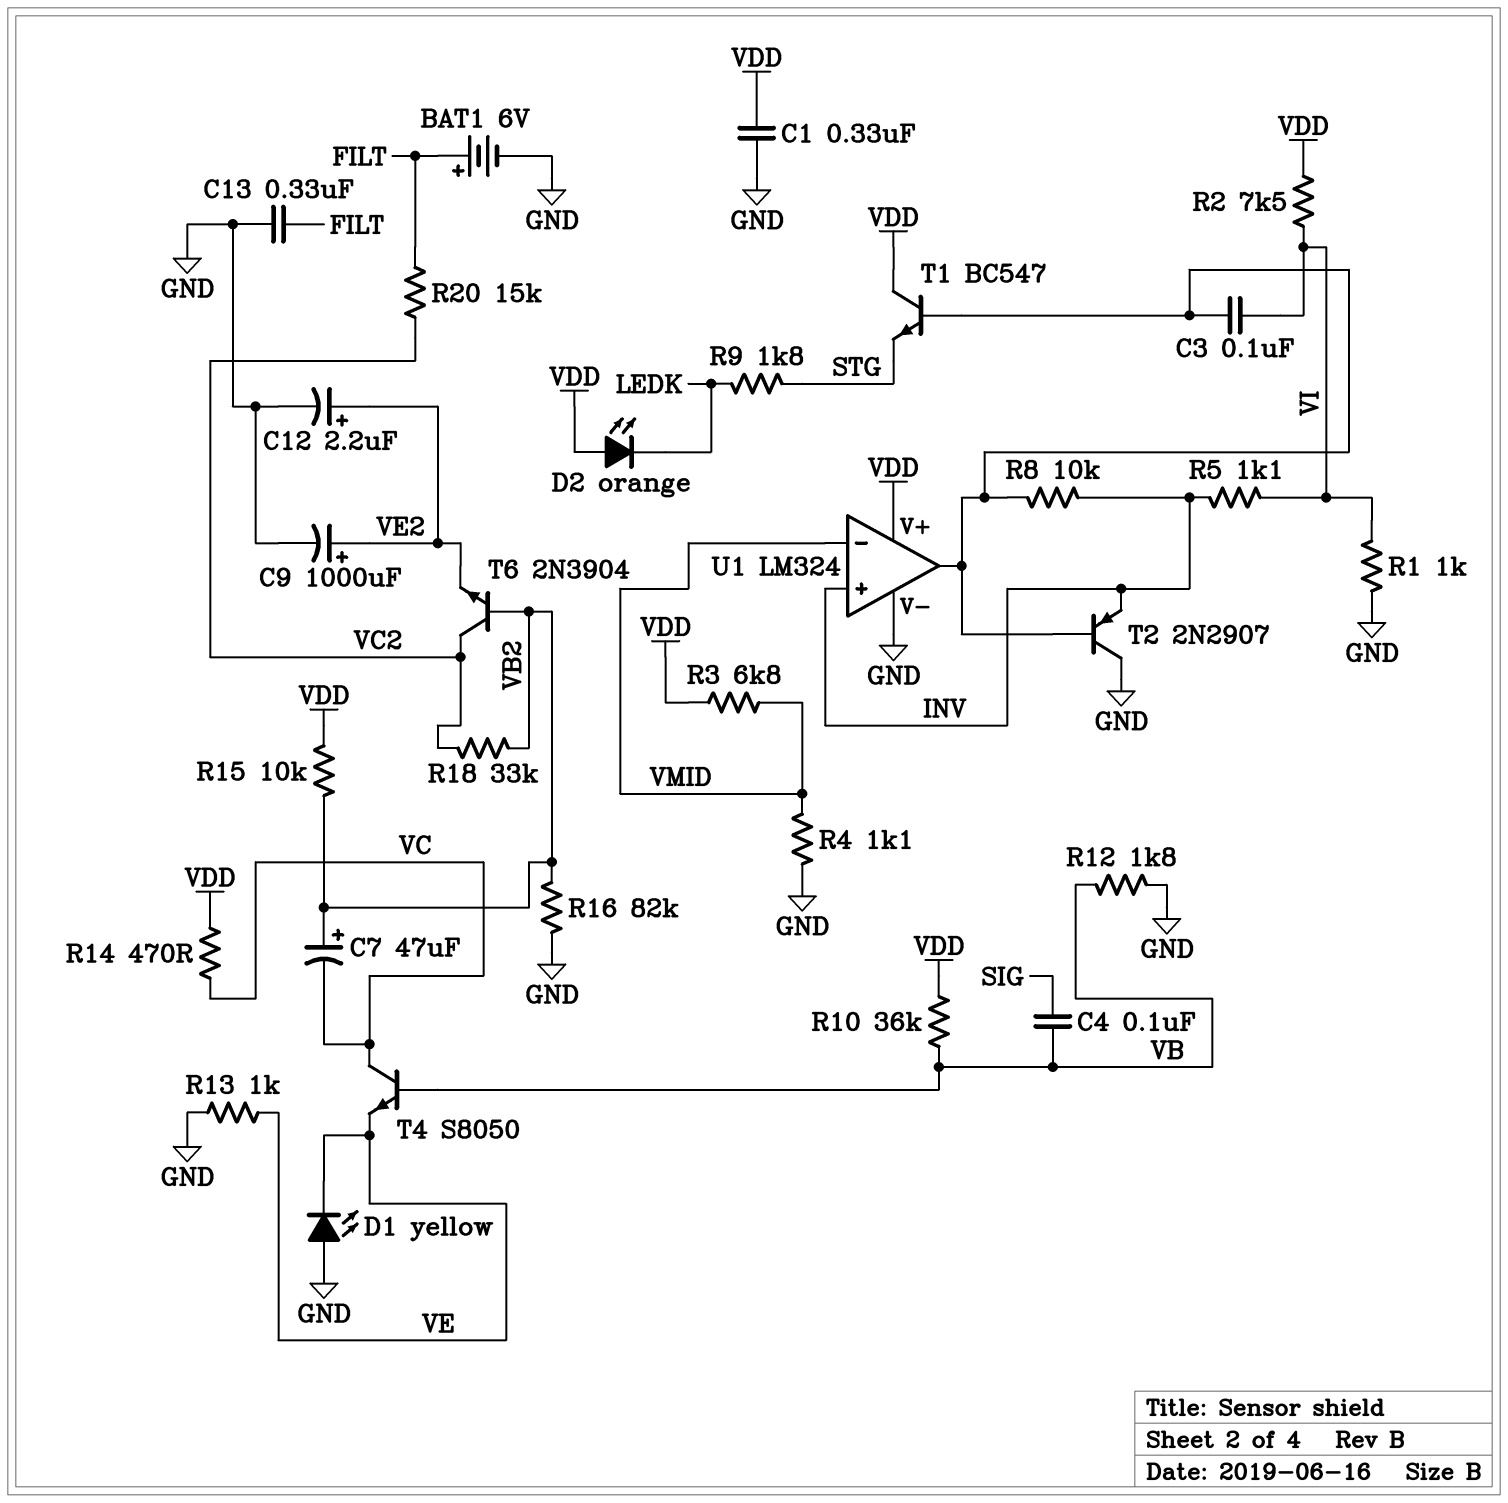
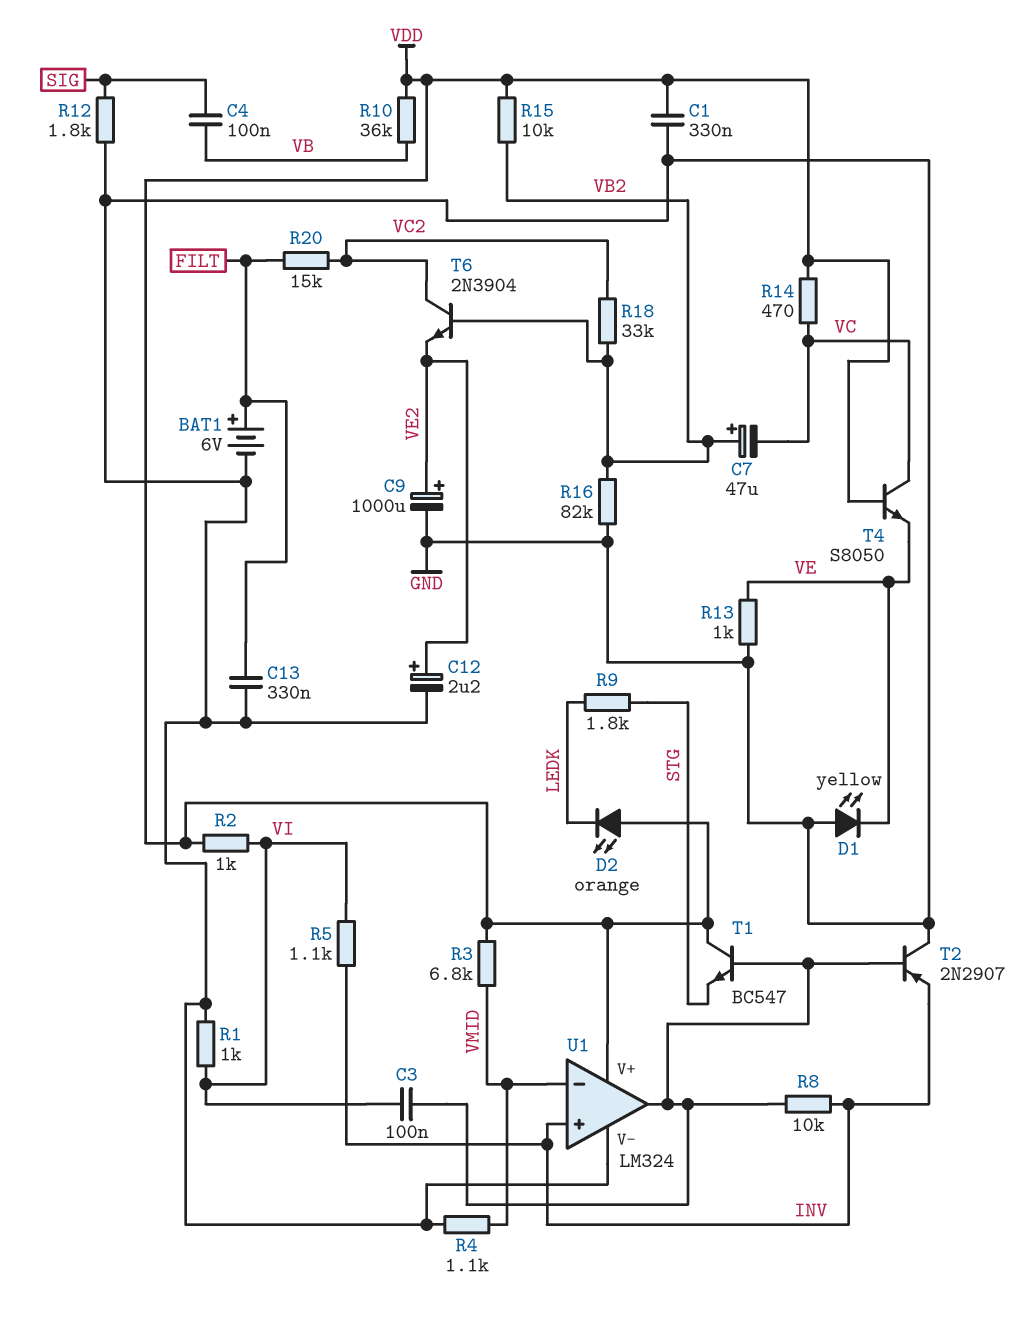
R2: 7.5k (VDD, VI) -> 1k (VDD, VI)
R12: 1.8k (GND, VB) -> 1.8k (GND, SIG)
T4: NPN S8050 (B VB, C VC, E VE) -> NPN S8050 (B VDD, C VC, E VE)

